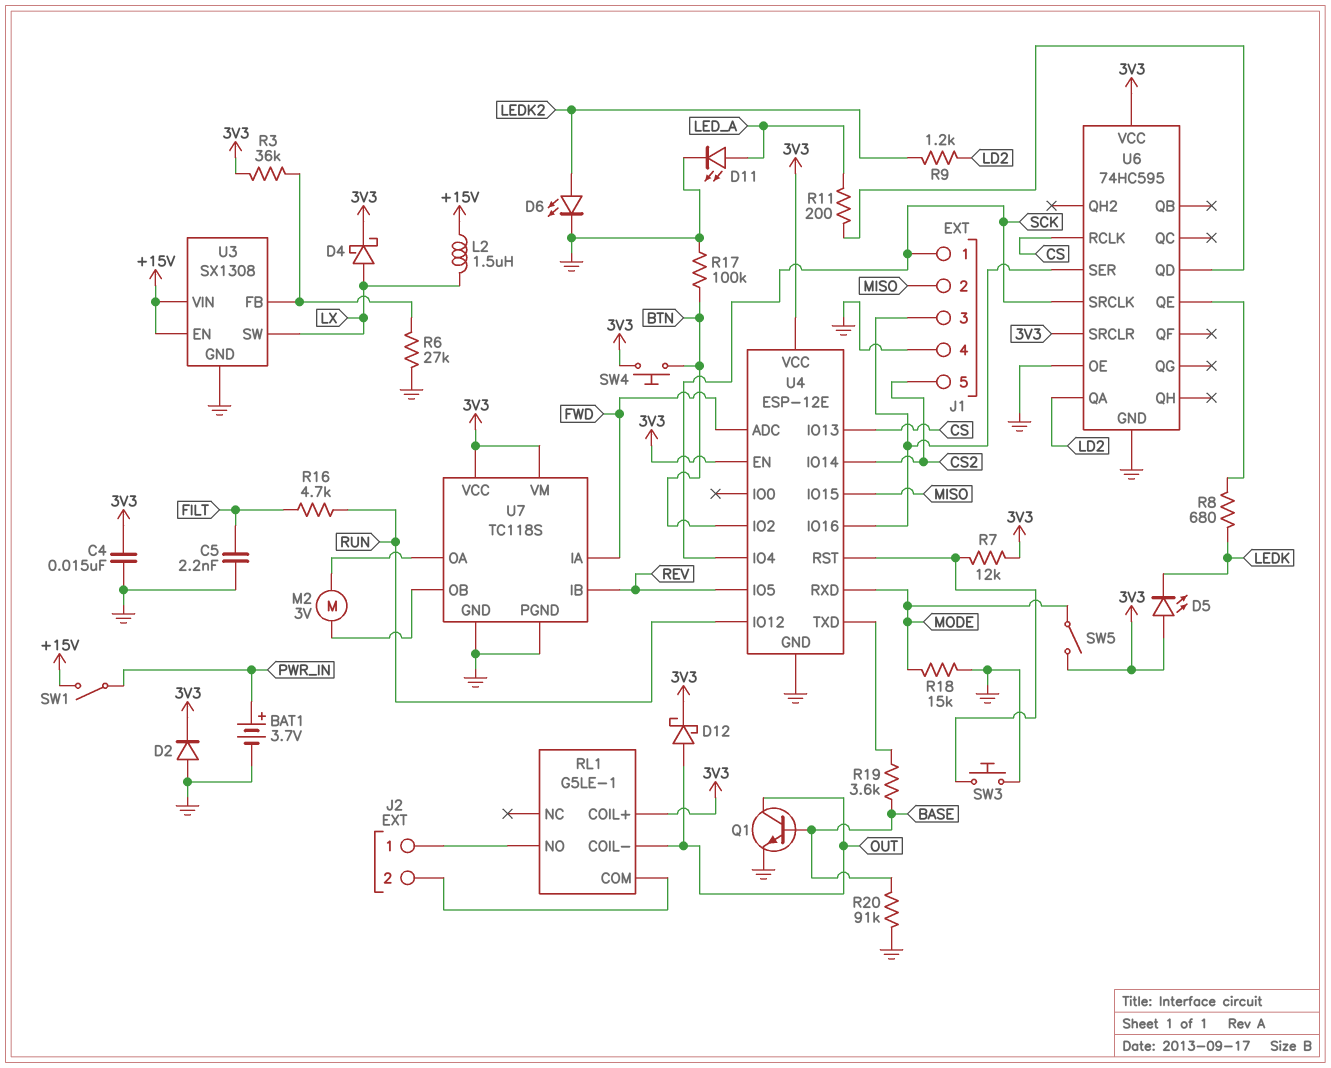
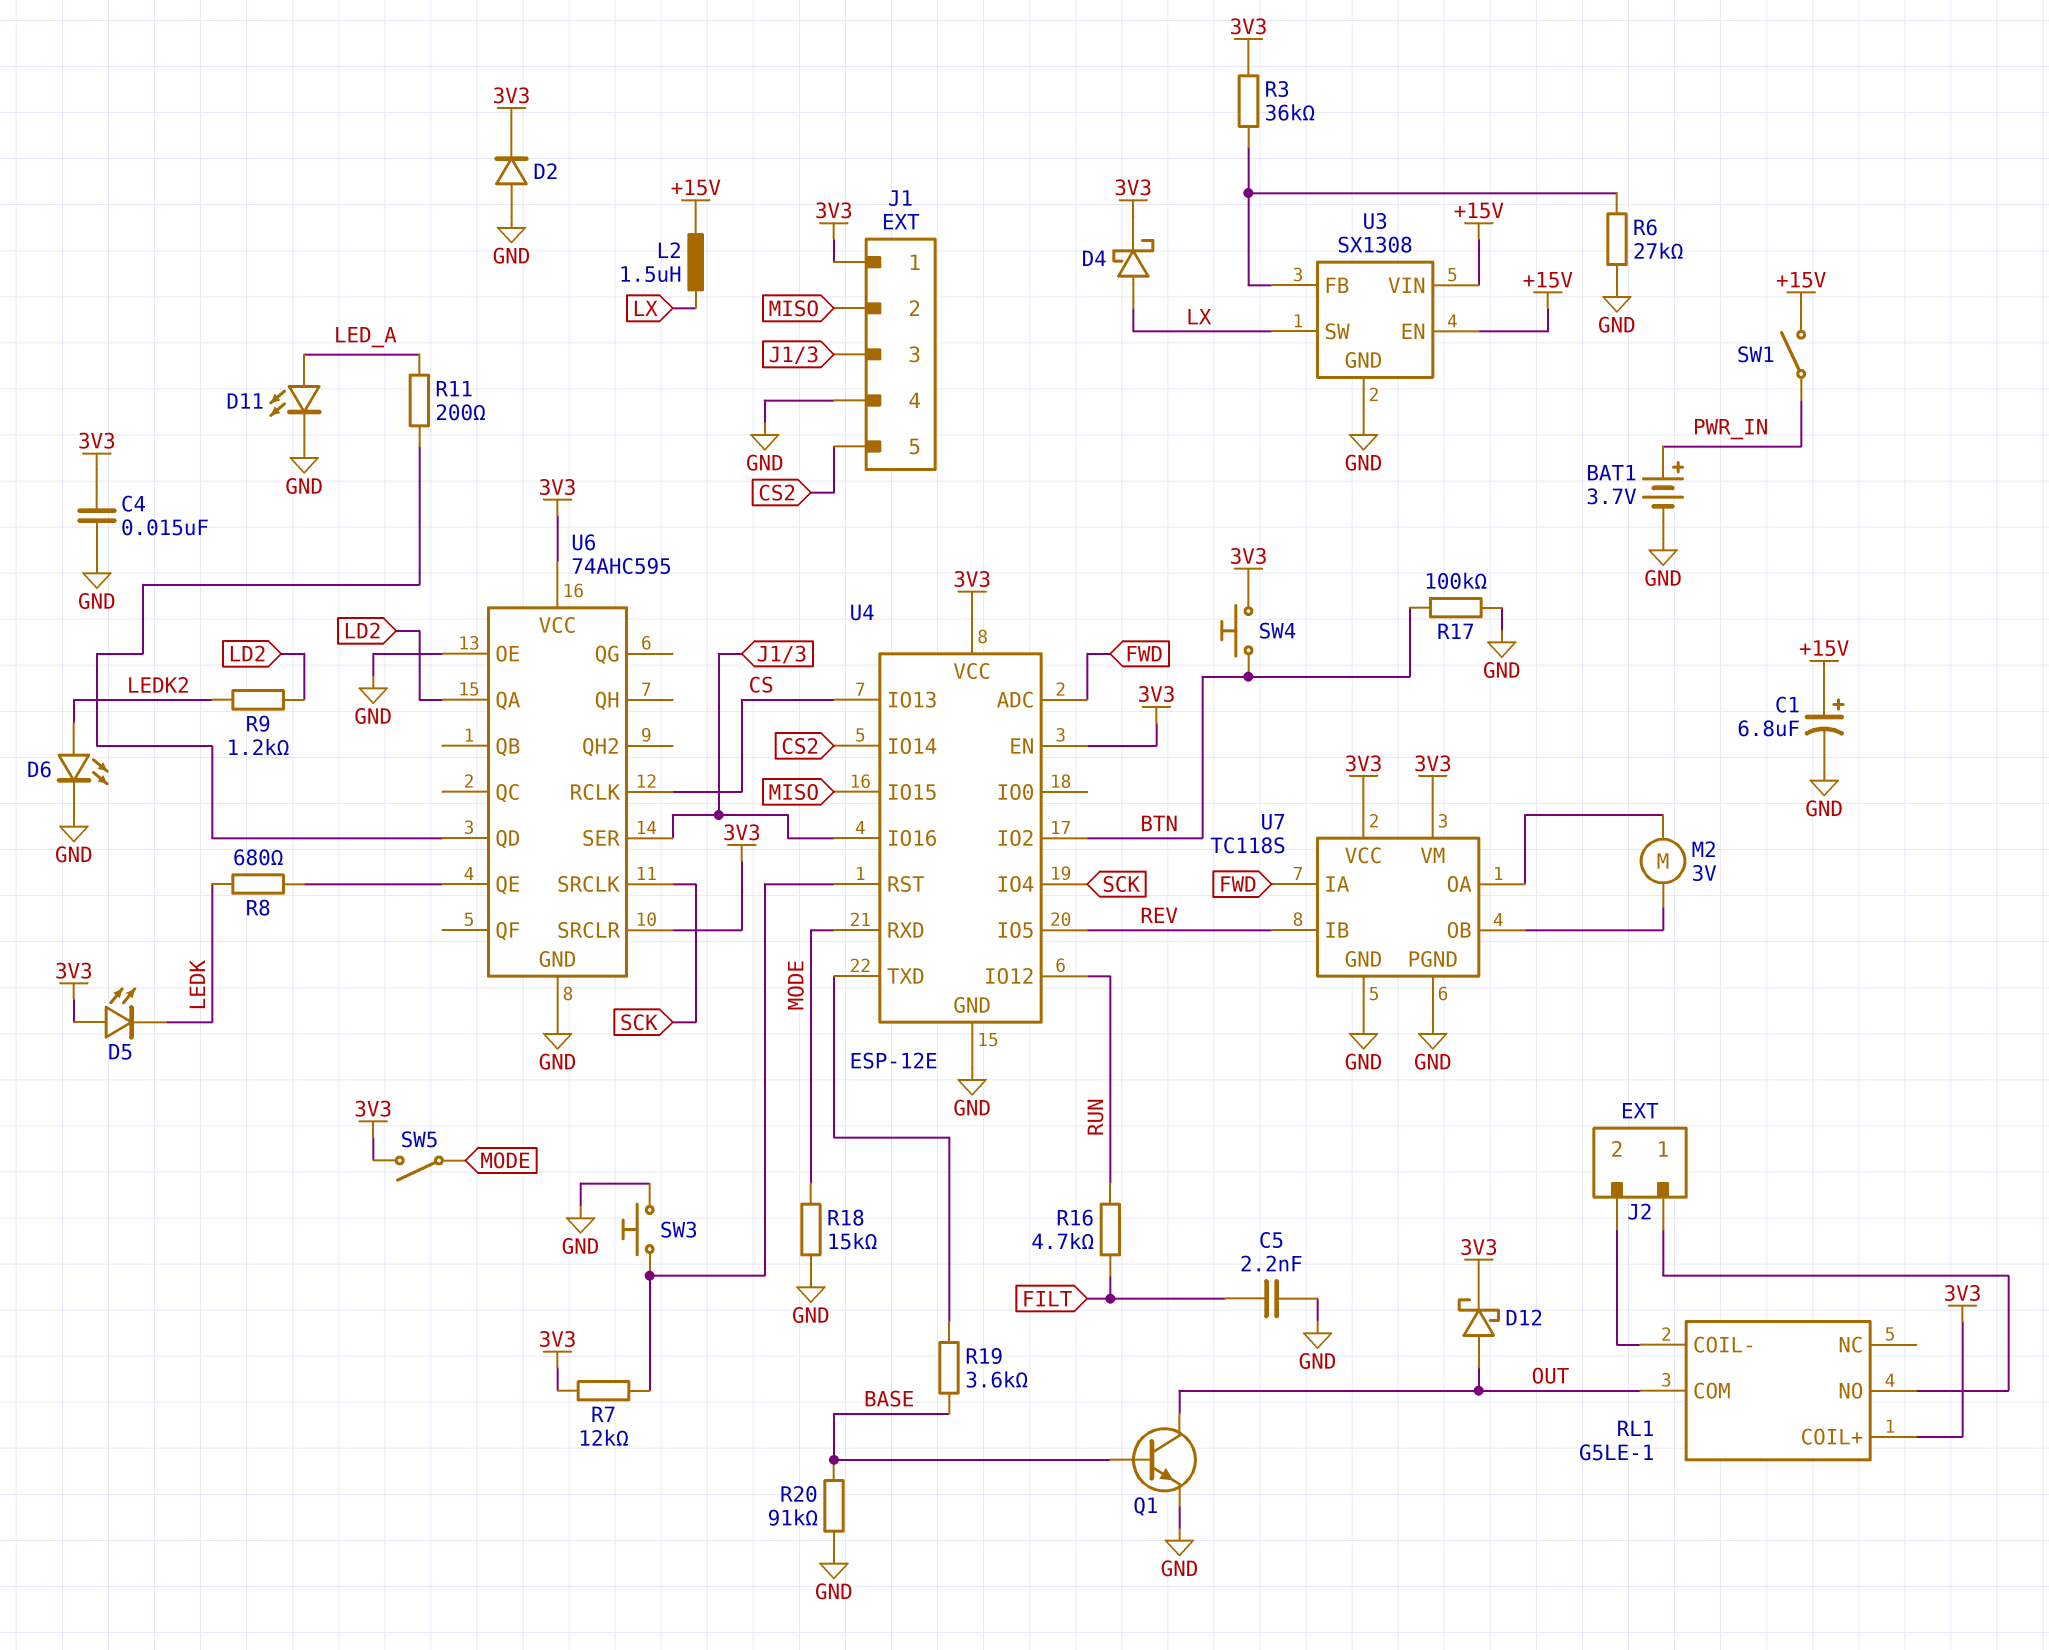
C1: none -> 6.8uF (plus +15V, minus GND)
J1 pin 1: SCK -> 3V3
RL1 pin COIL-: OUT -> J2/2
RL1 pin COM: J2/2 -> OUT
U6: 74HC595 -> 74AHC595

